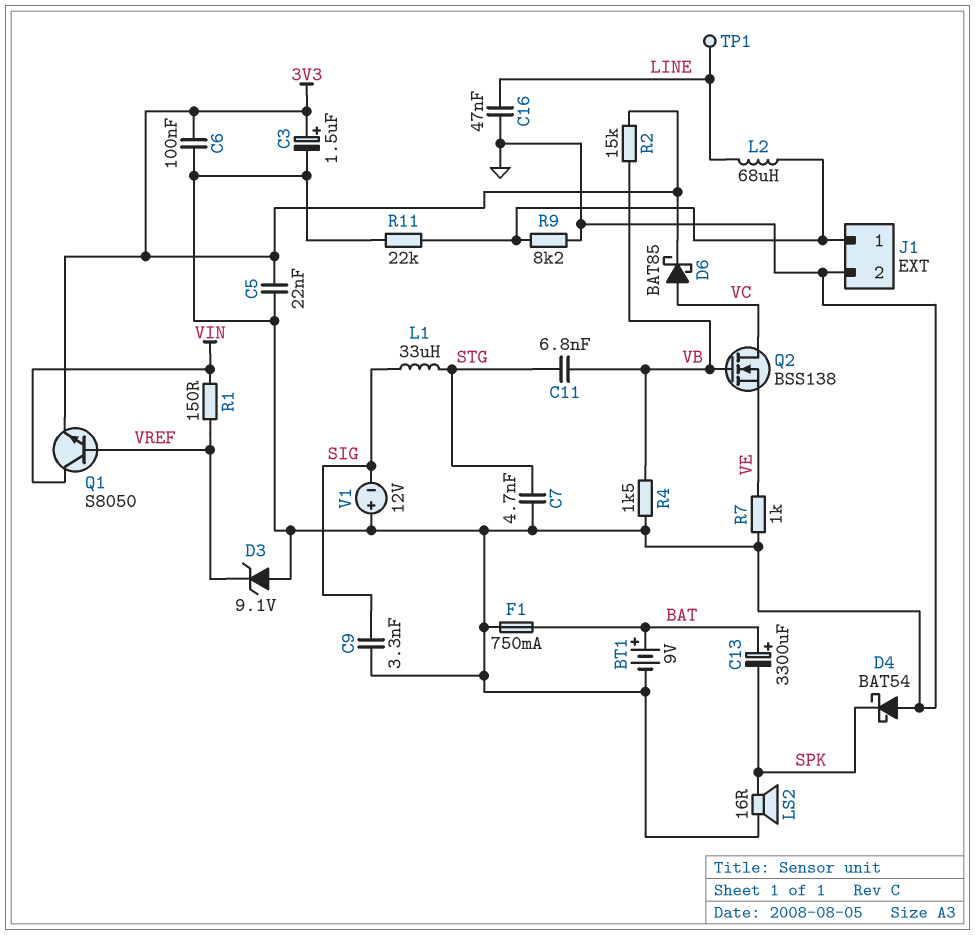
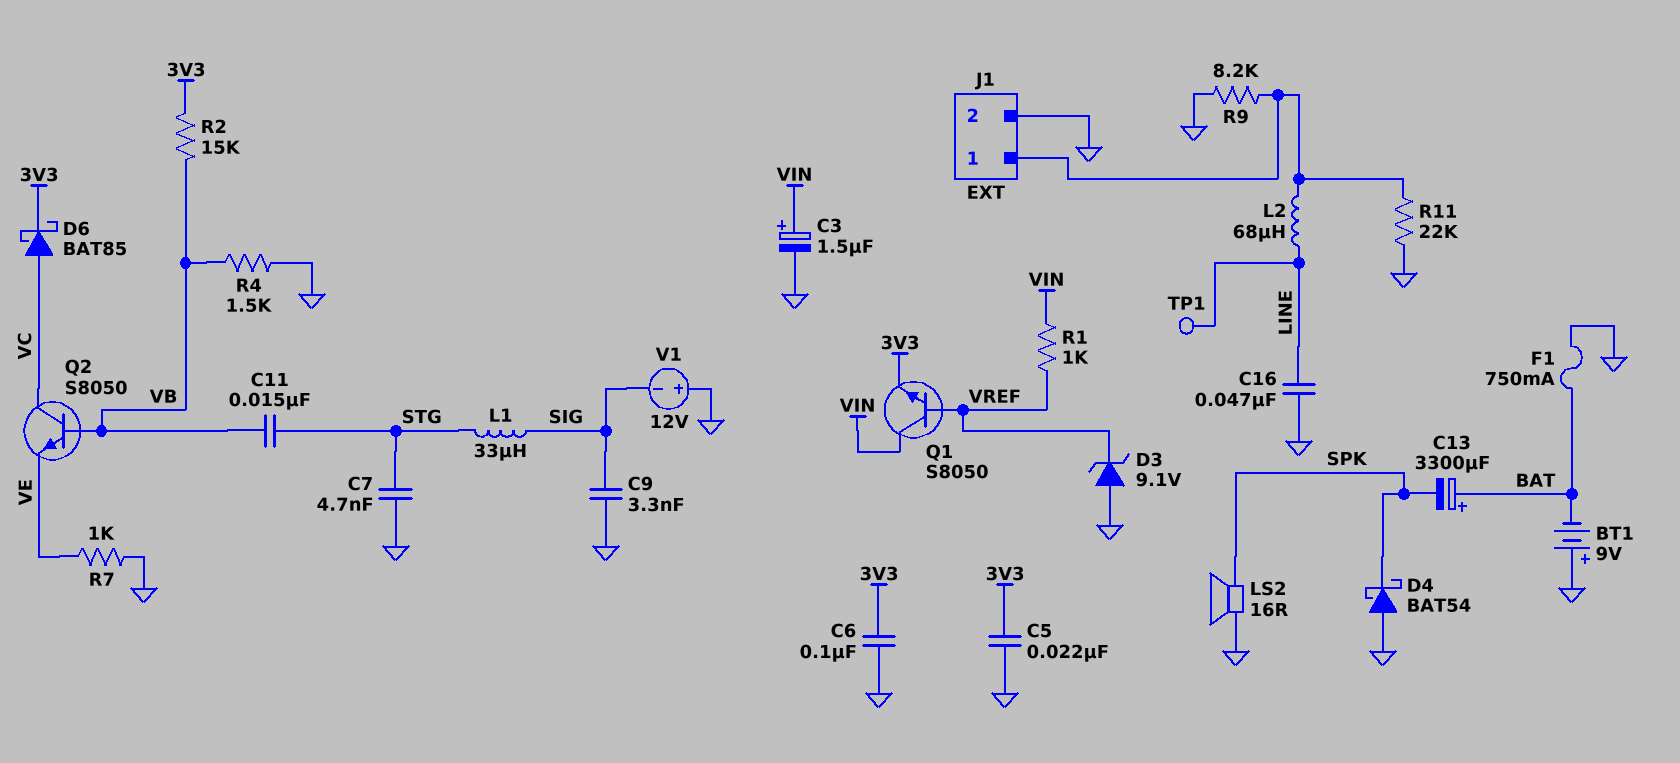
BT1: 9V (plus BAT, minus GND) -> 9V (plus GND, minus BAT)
C3: 1.5uF (plus 3V3, minus GND) -> 1.5uF (plus VIN, minus GND)
C11: 6.8nF (STG, VB) -> 15nF (STG, VB)
Q2: NMOS BSS138 (G VB, D VC, S VE) -> NPN S8050 (B VB, C VC, E VE)
R1: 150 (VIN, VREF) -> 1k (VIN, VREF)

